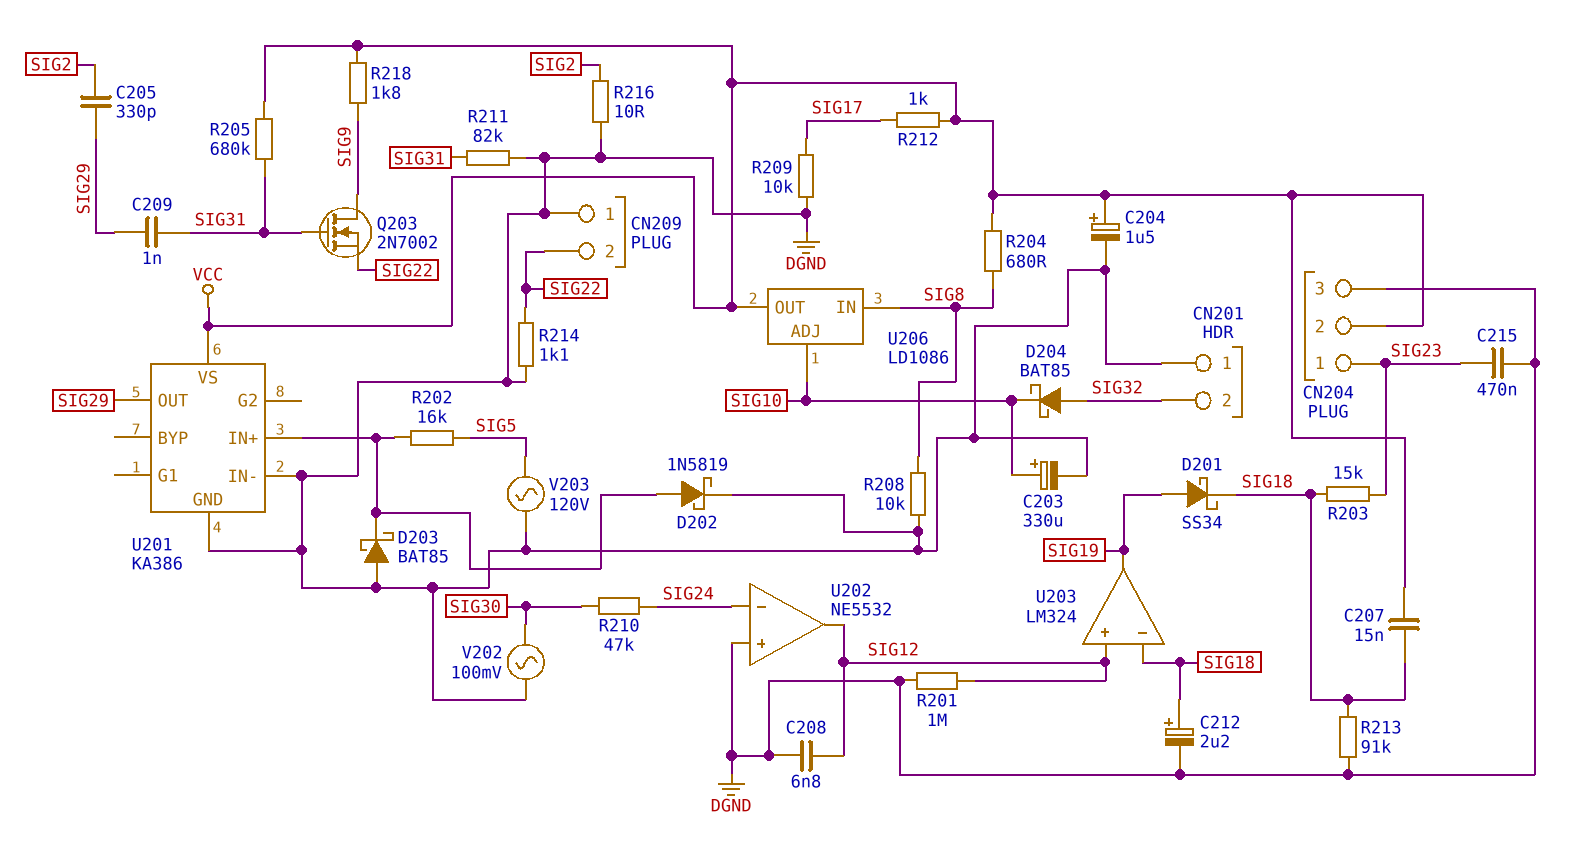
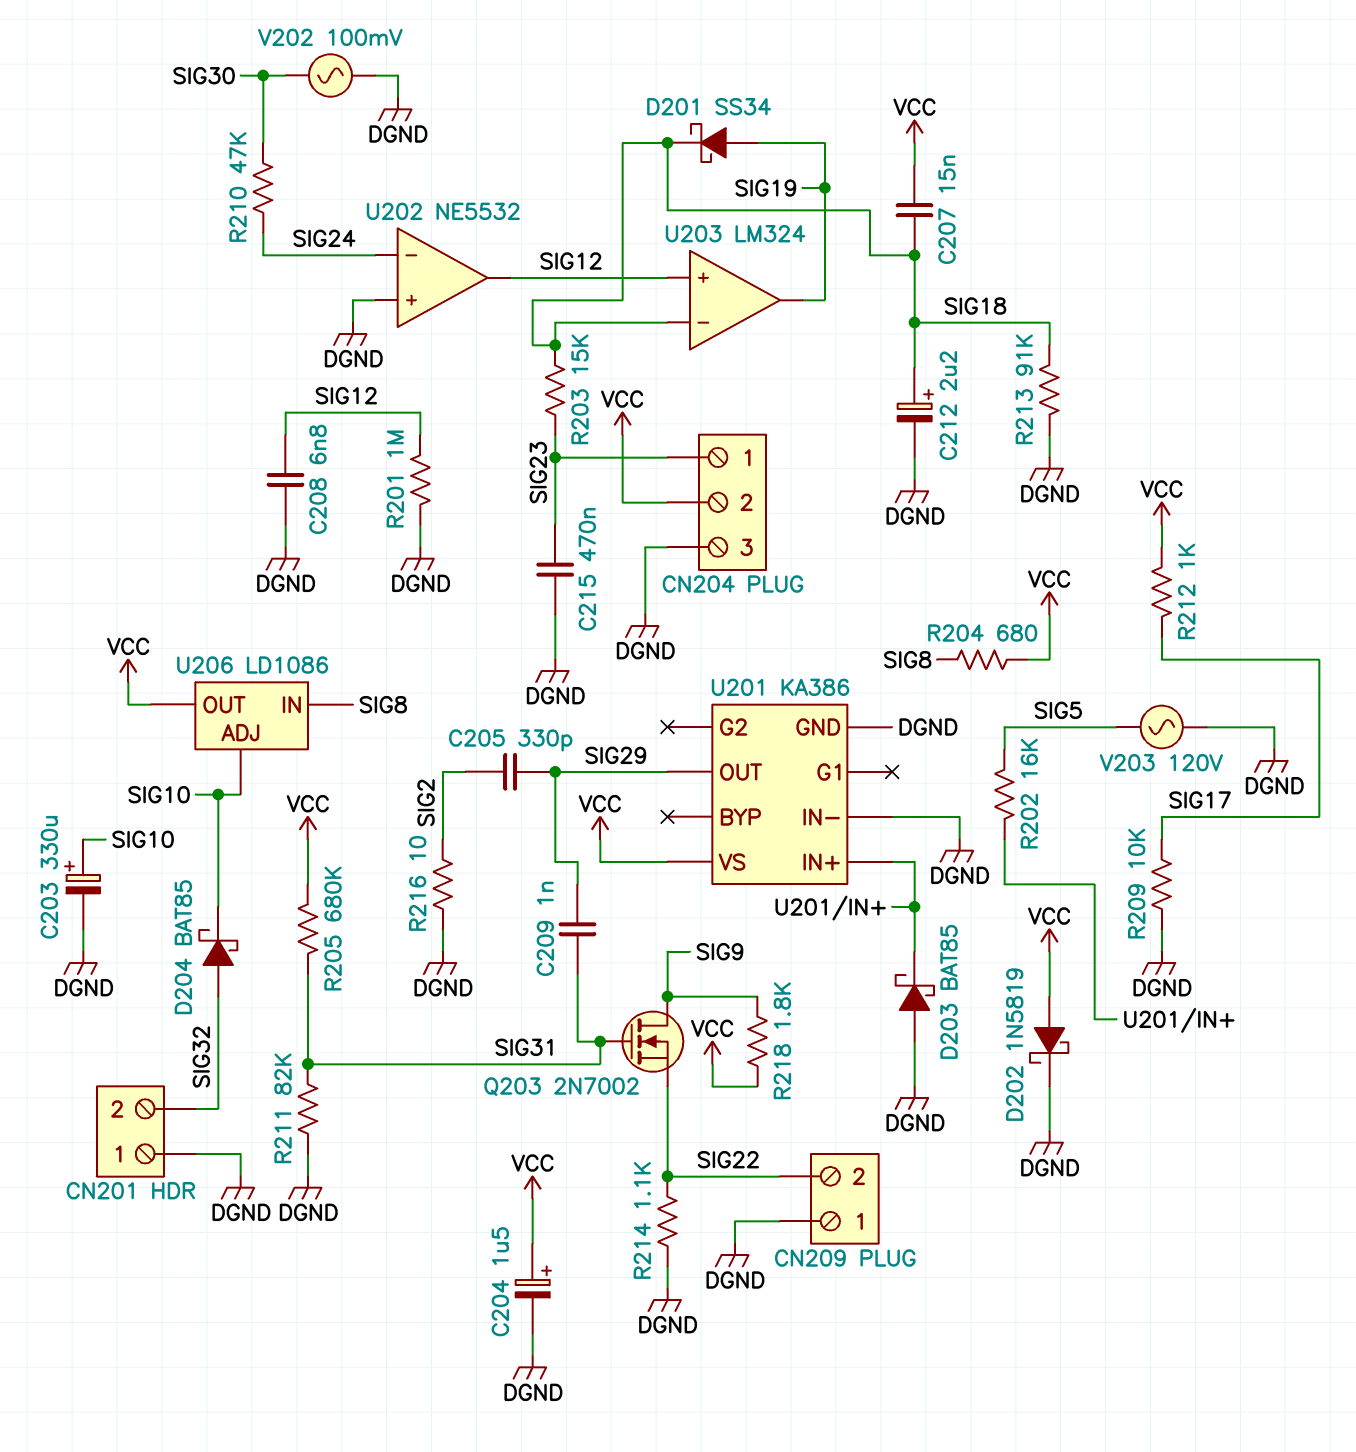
D202: schottky 1N5819 (A U201/IN+, K DGND) -> schottky 1N5819 (A VCC, K DGND)
R208: 10k (DGND, SIG8) -> none

